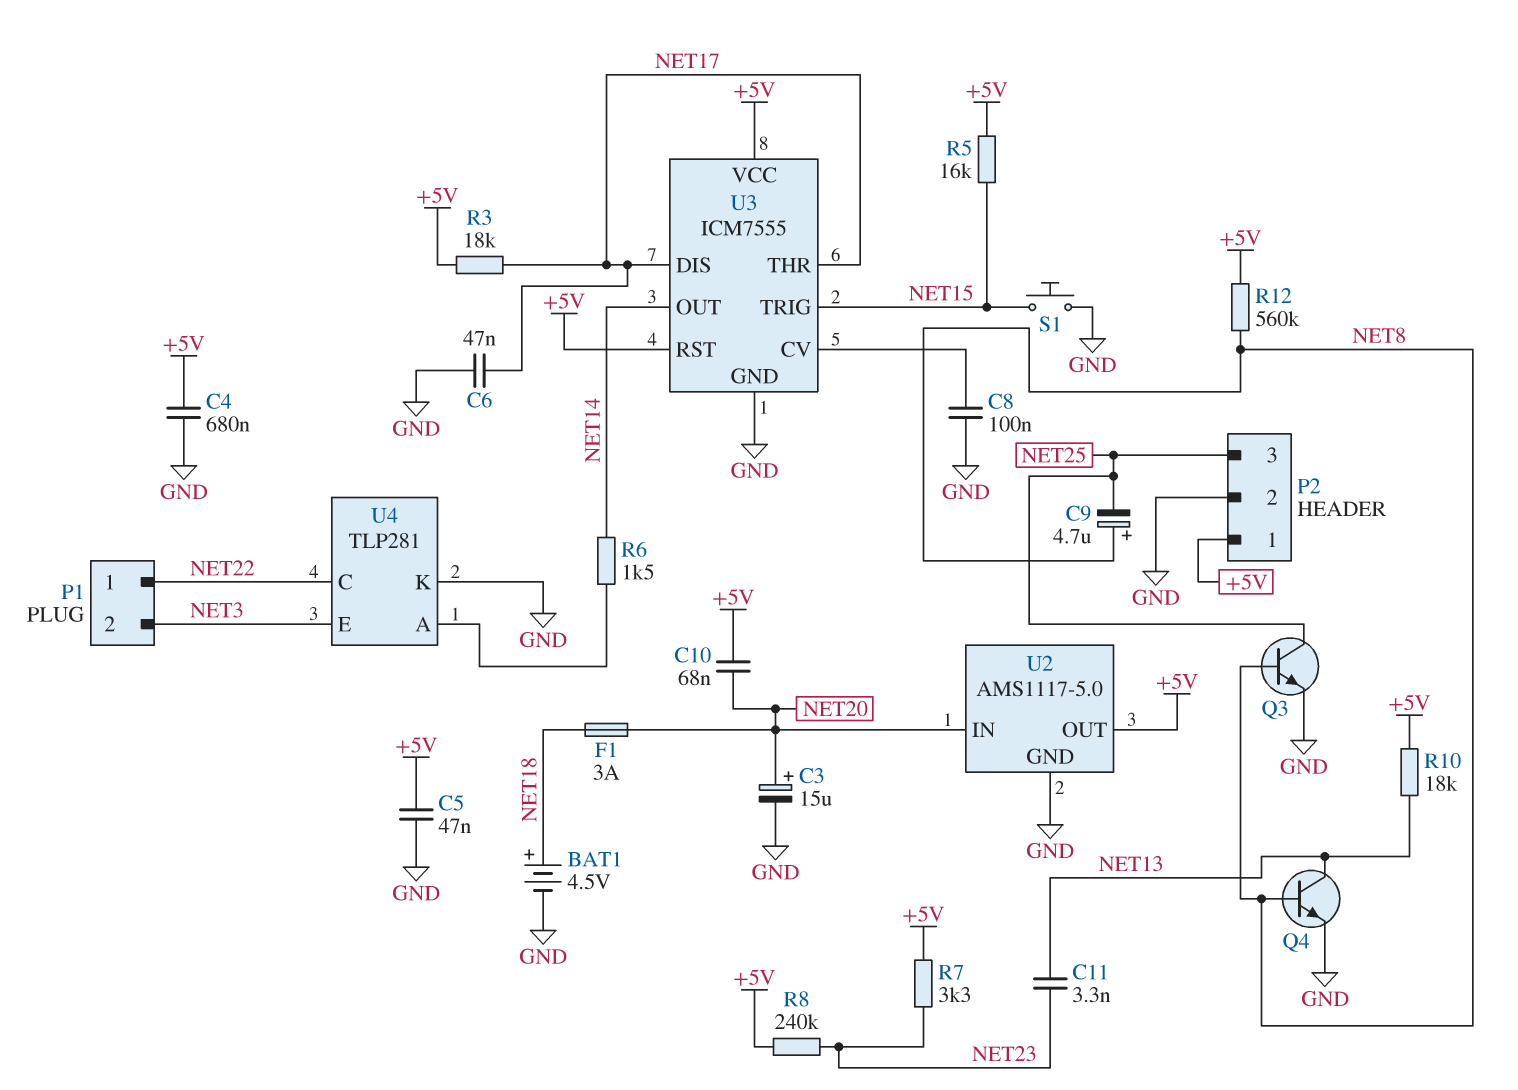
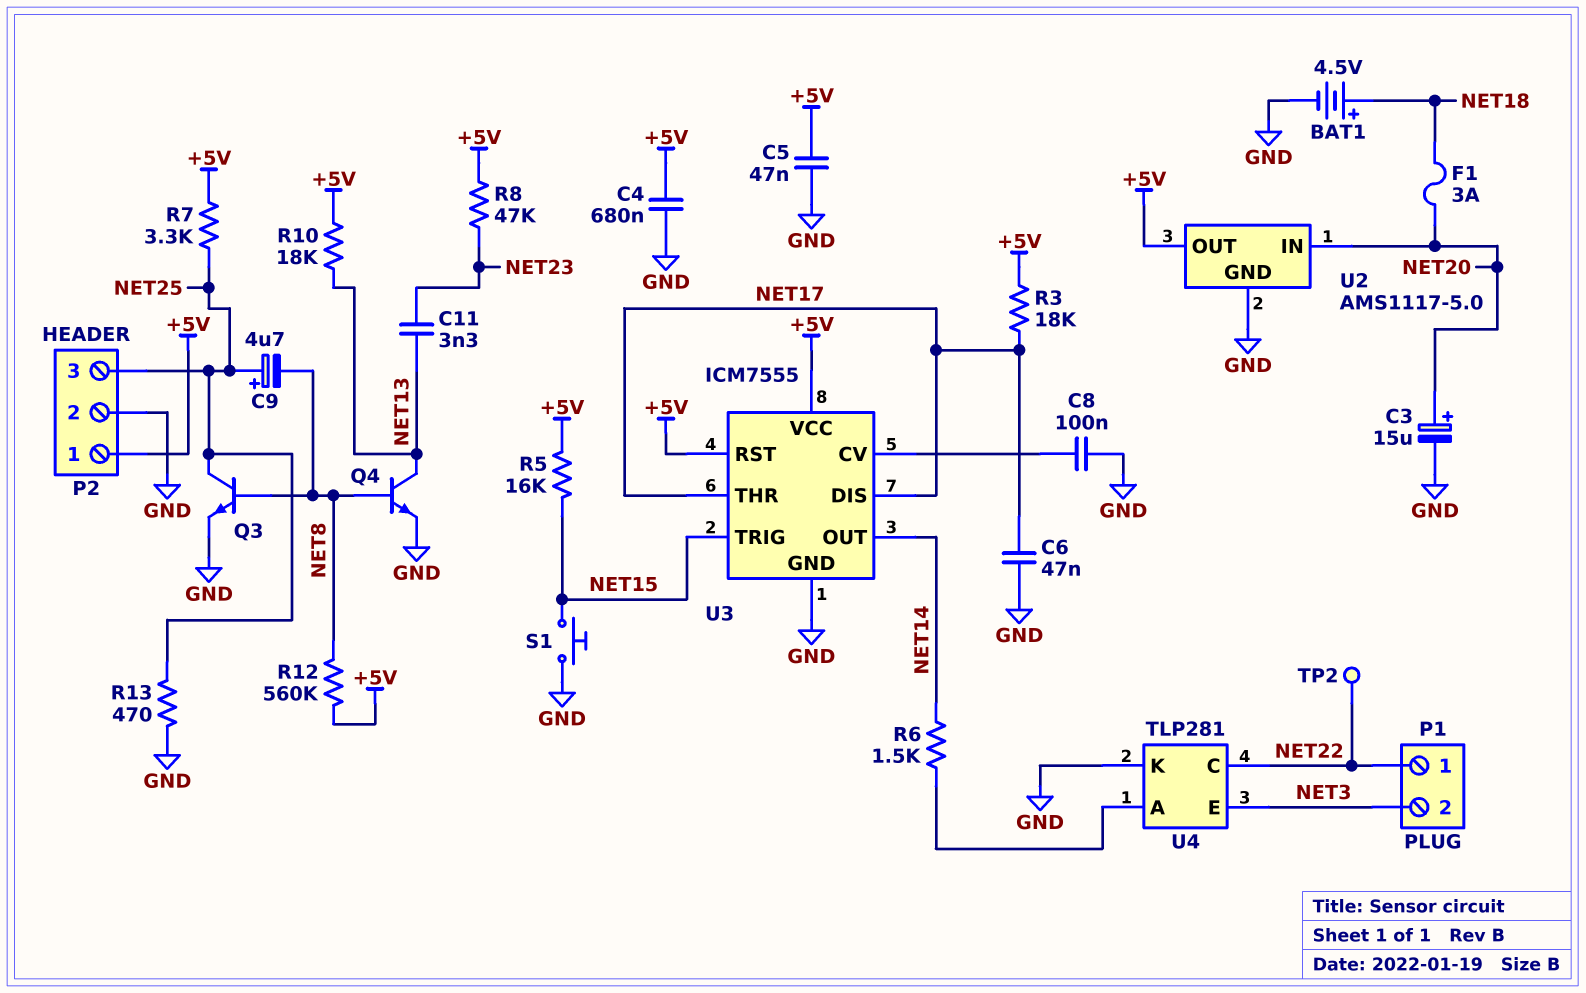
C9: 4.7uF (plus NET8, minus NET25) -> 4.7uF (plus NET25, minus NET8)
C10: 68nF (+5V, NET20) -> none
R7: 3.3k (+5V, NET23) -> 3.3k (+5V, NET25)
R8: 240k (+5V, NET23) -> 47k (+5V, NET23)
R13: none -> 470 (GND, NET25)
TP2: none -> test point (NET22)

